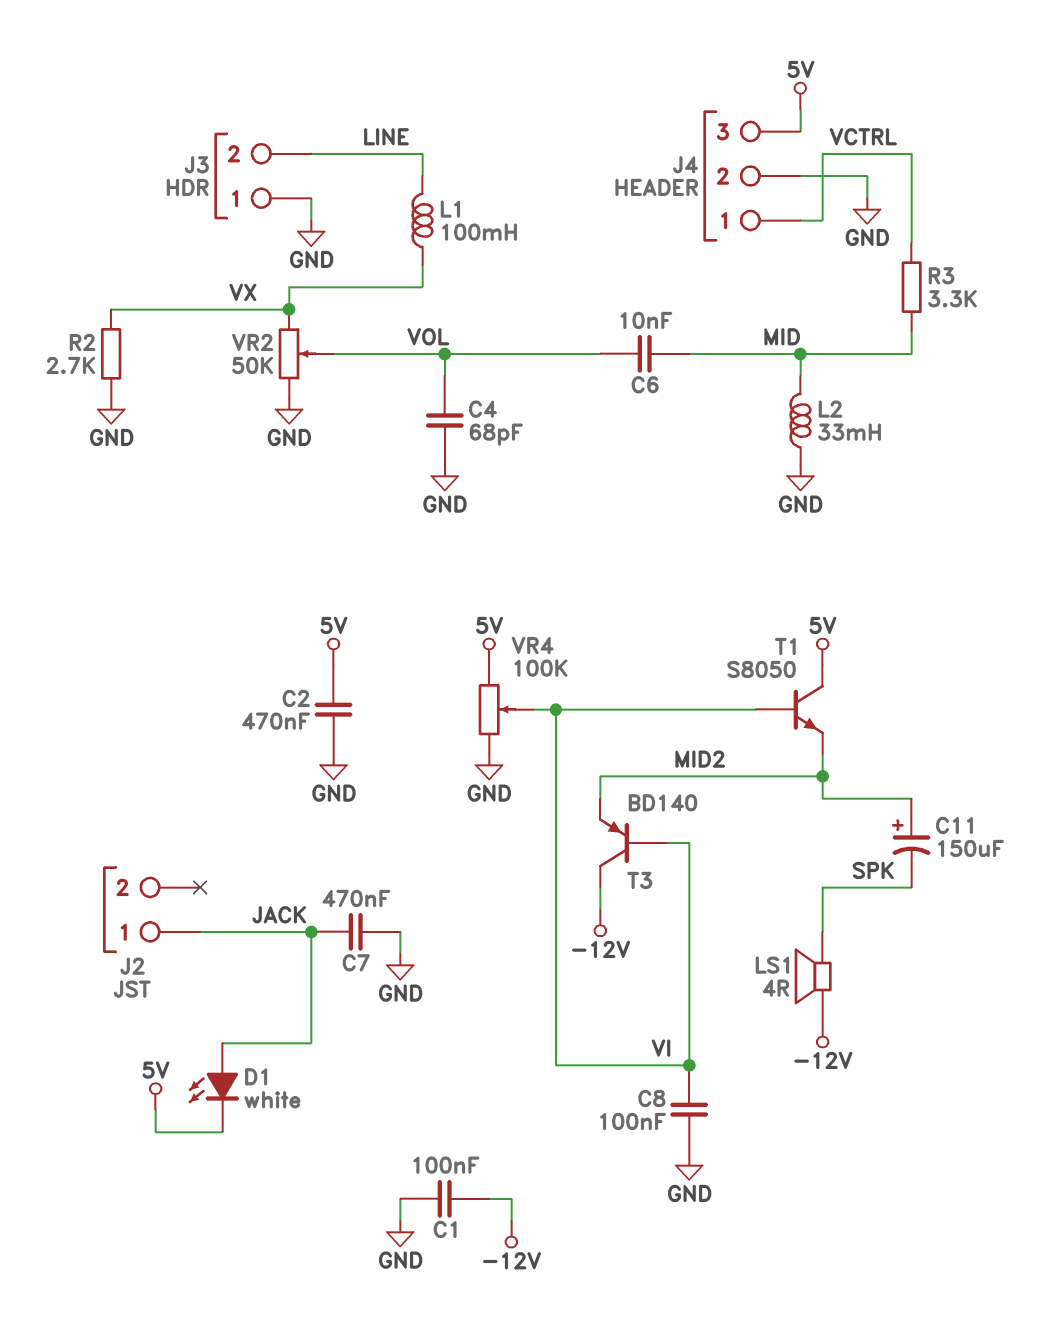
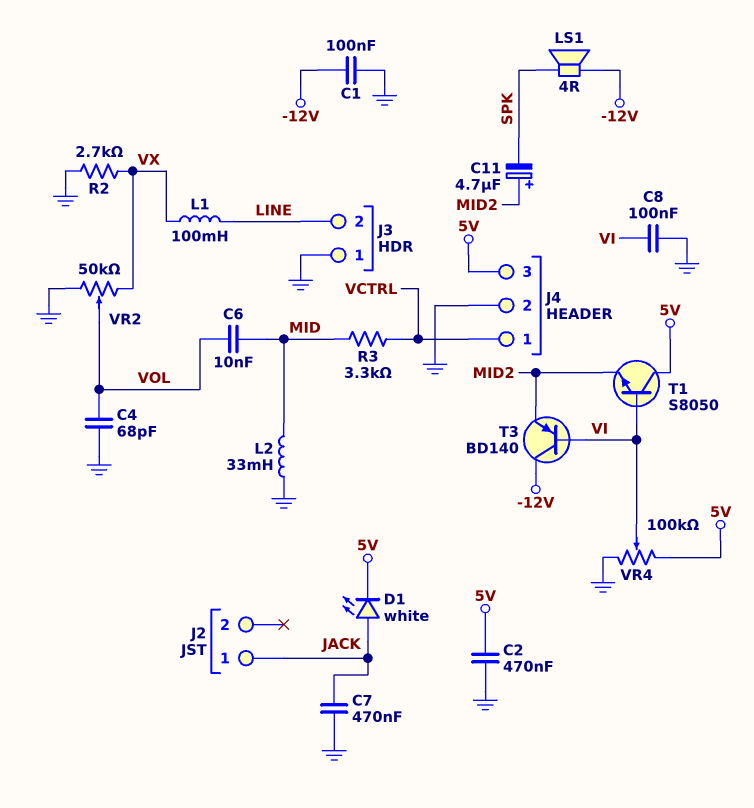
C11: 150uF (plus MID2, minus SPK) -> 4.7uF (plus MID2, minus SPK)

